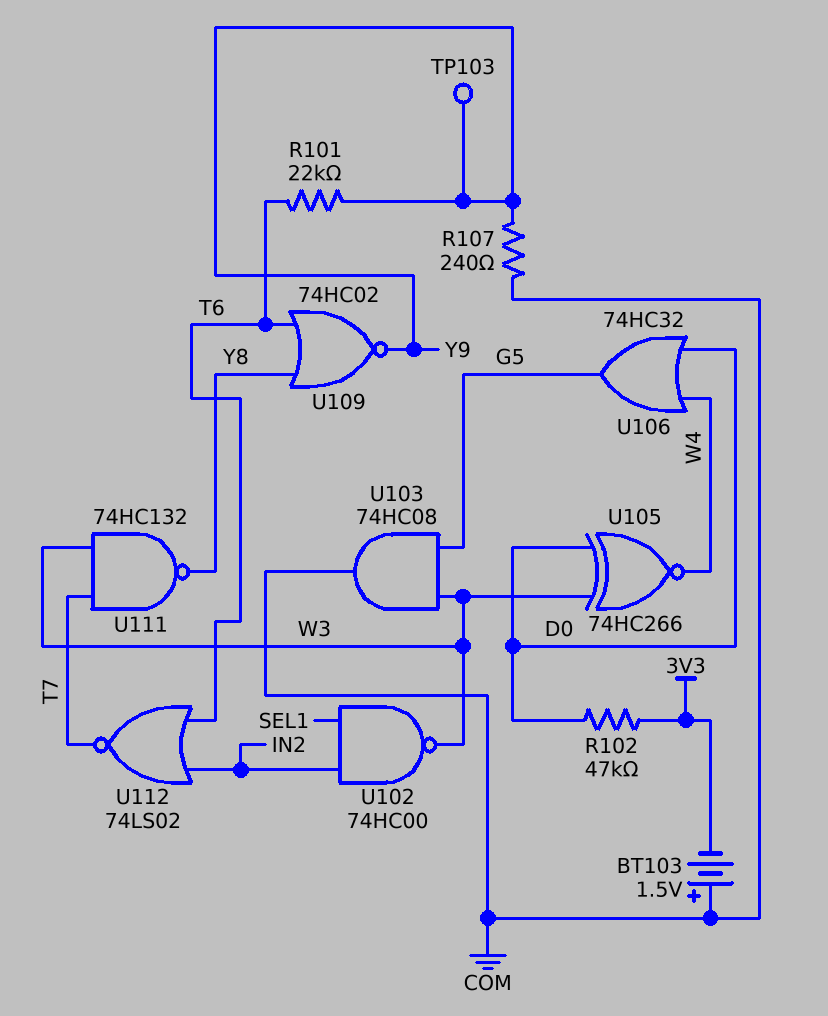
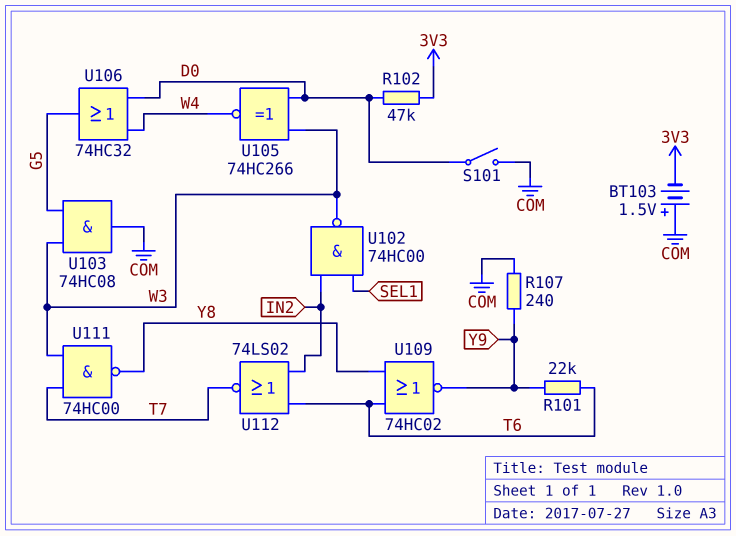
S101: none -> switch (COM, D0)
TP103: test point (Y9) -> none
U111: NAND 74HC132 (in T7, in W3, out Y8) -> NAND 74HC00 (in T7, in W3, out Y8)

